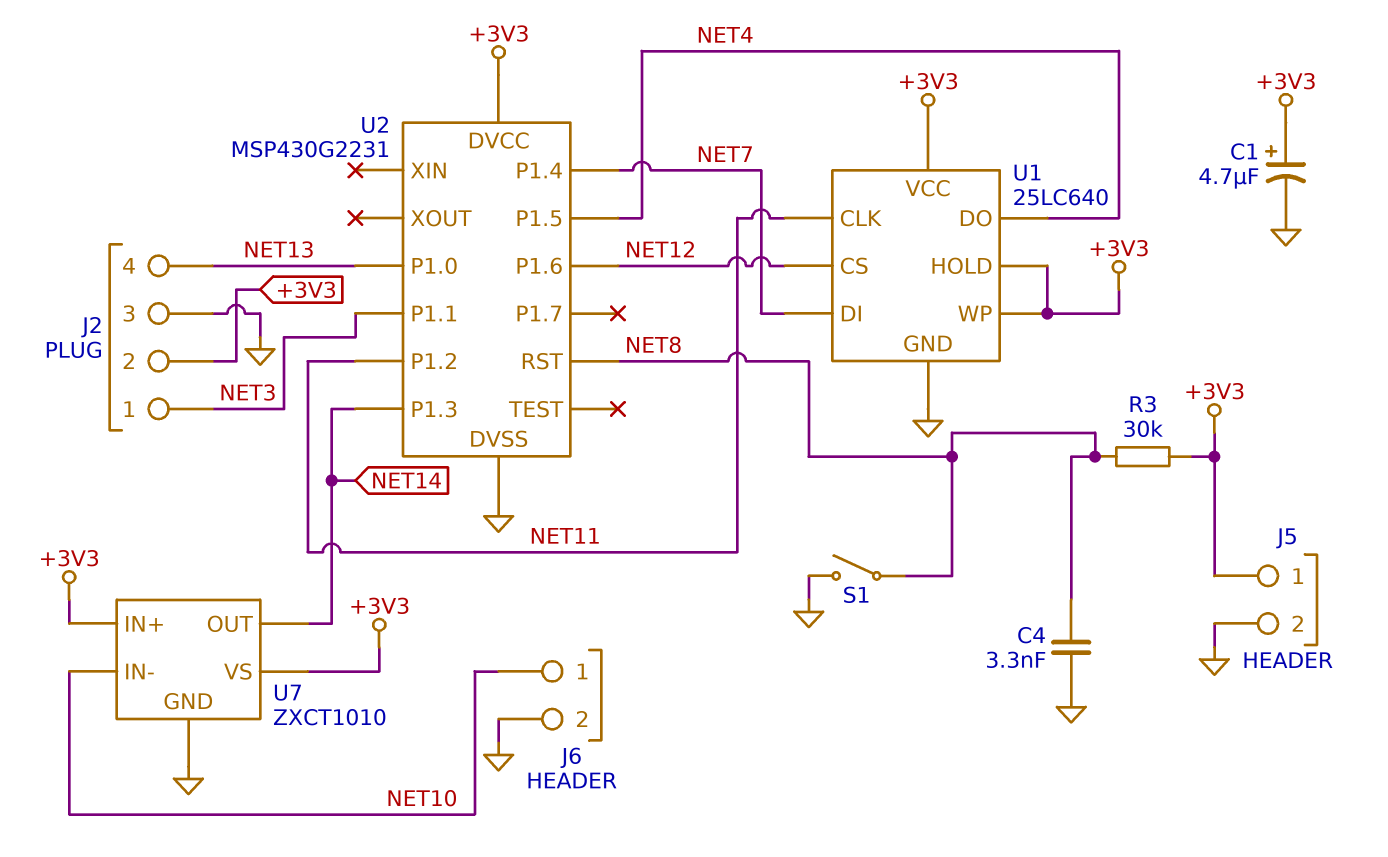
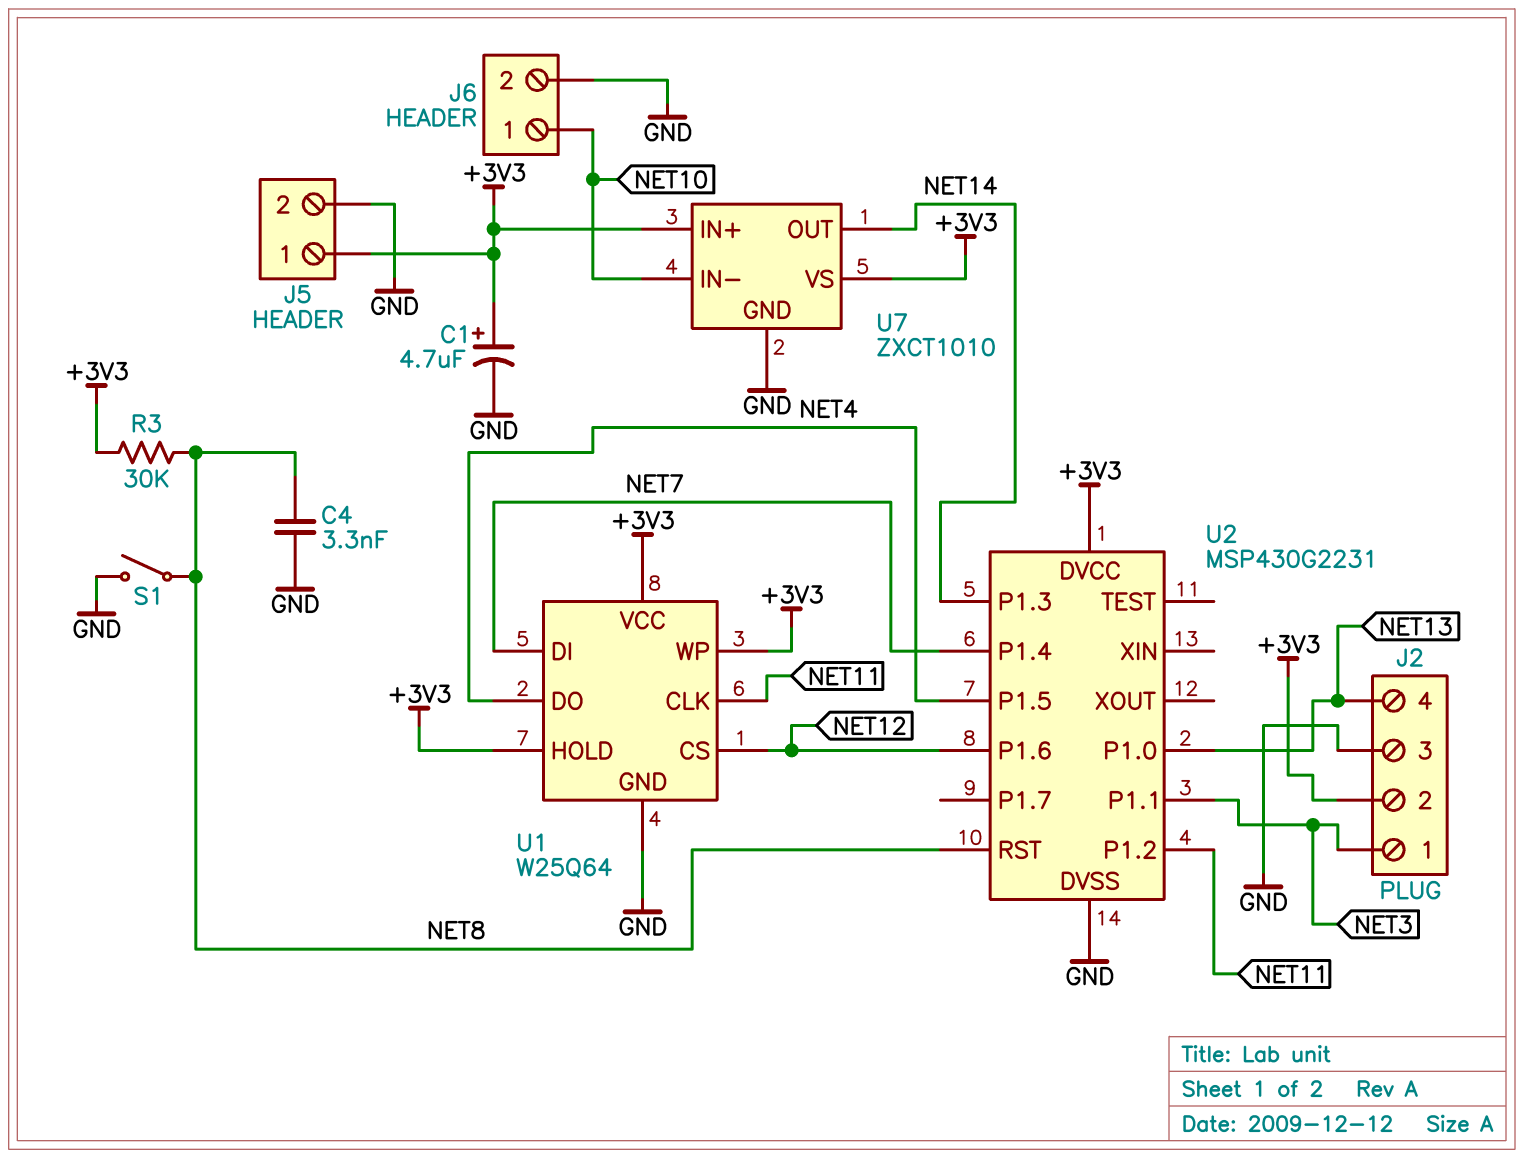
U1: 25LC640 -> W25Q64

